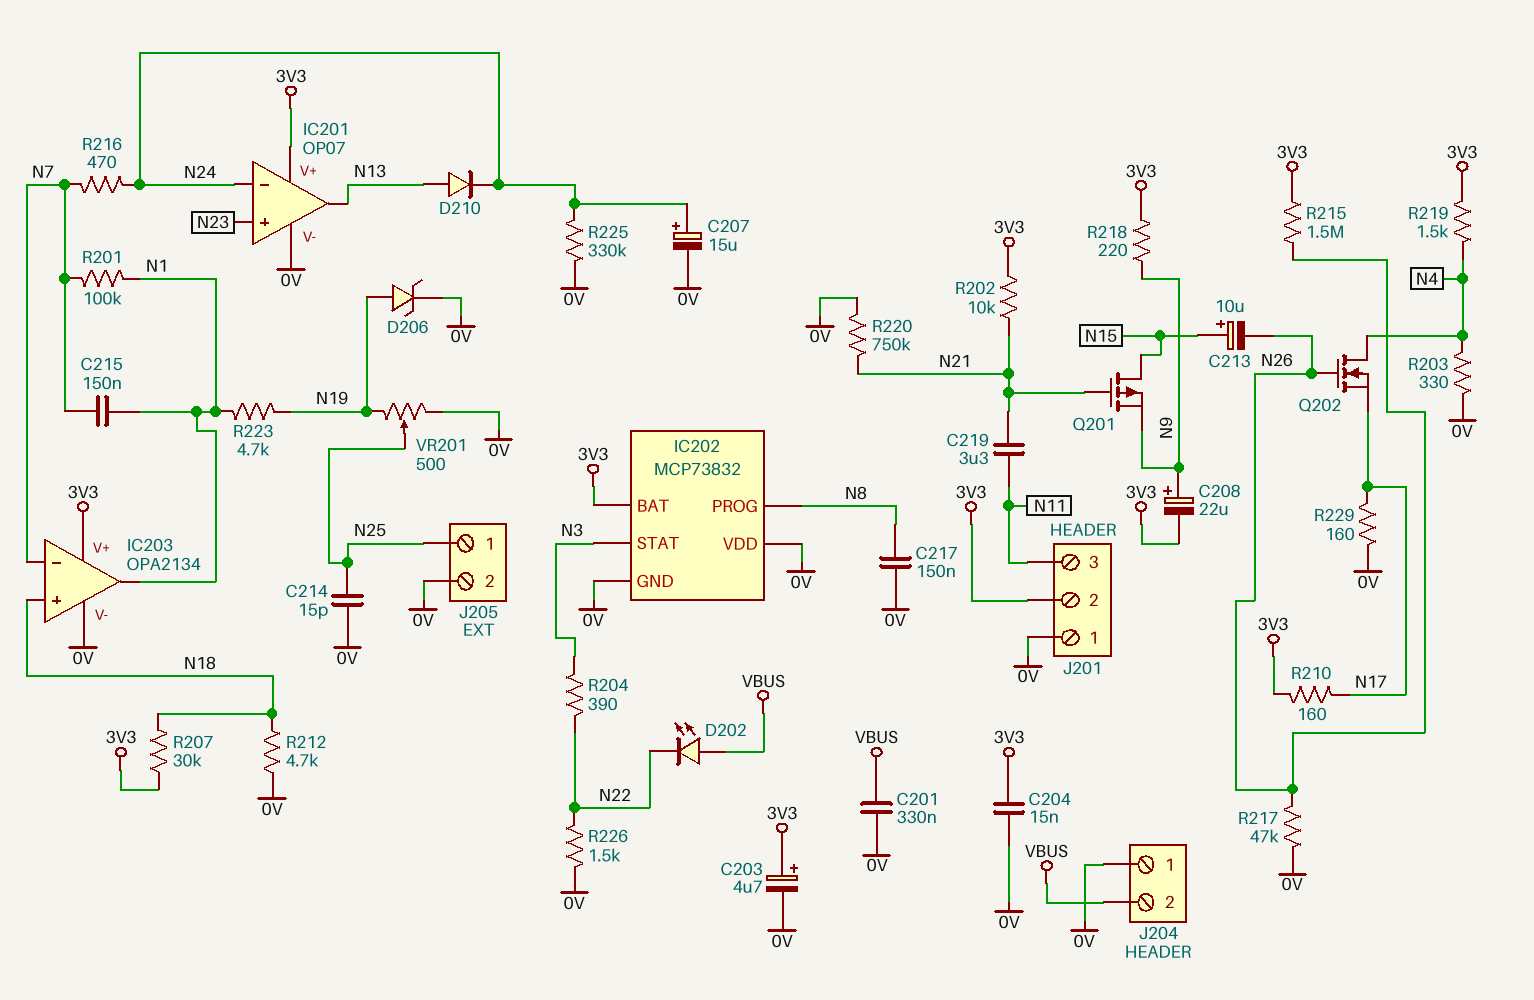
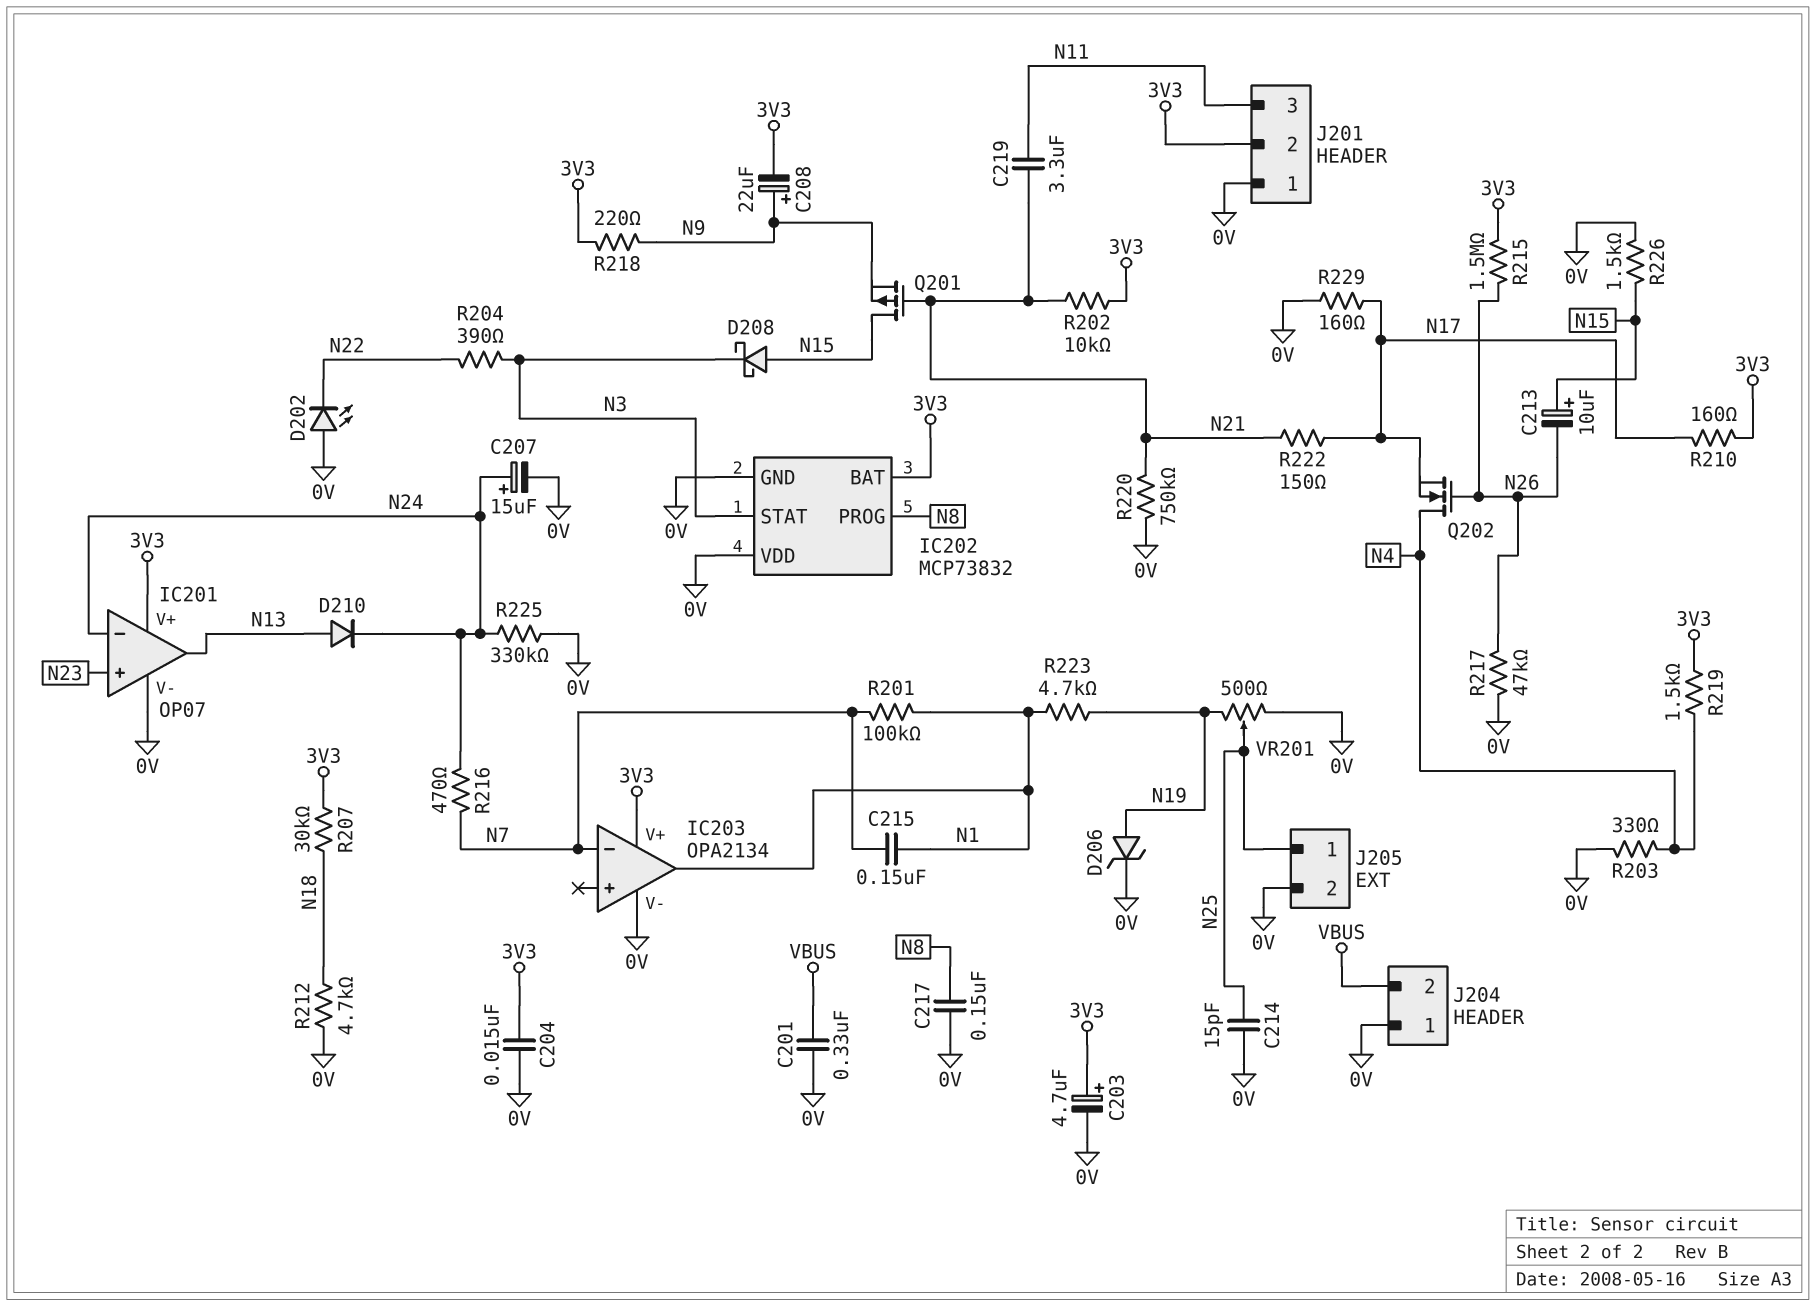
D202: LED (A VBUS, K N22) -> LED (A 0V, K N22)
D208: none -> schottky (A N15, K N3)
IC203 pin in+: N18 -> none
R222: none -> 150 (N17, N21)
R226: 1.5k (0V, N22) -> 1.5k (0V, N15)

